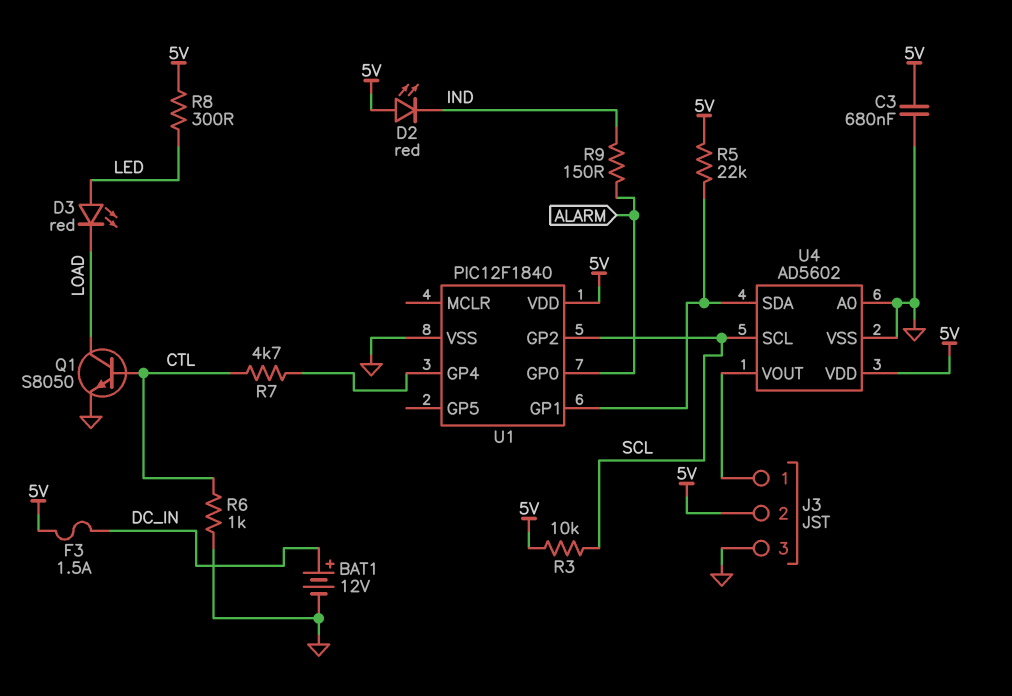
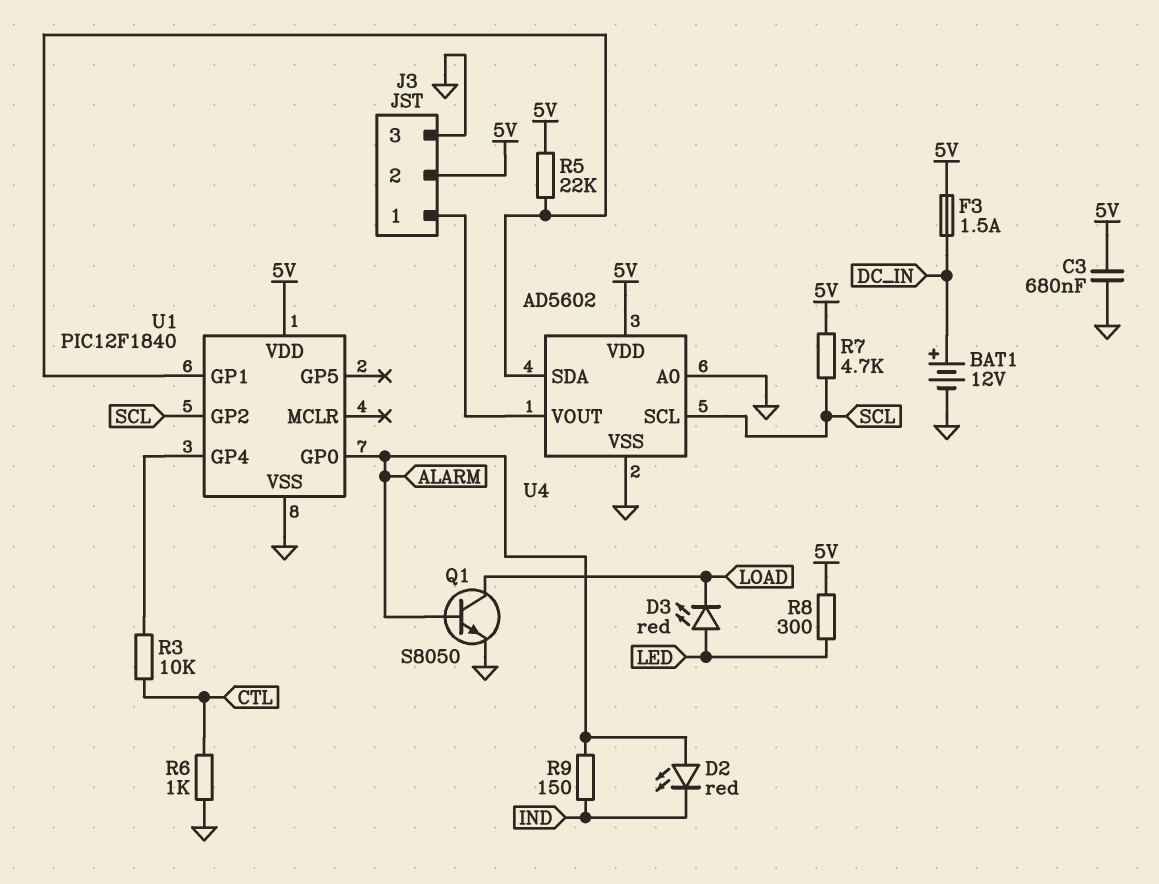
D2: LED red (A 5V, K IND) -> LED red (A ALARM, K IND)
Q1: NPN S8050 (B CTL, C LOAD, E GND) -> NPN S8050 (B ALARM, C LOAD, E GND)
R3: 10k (5V, SCL) -> 10k (CTL, U1/GP4)
R7: 4.7k (CTL, U1/GP4) -> 4.7k (5V, SCL)

